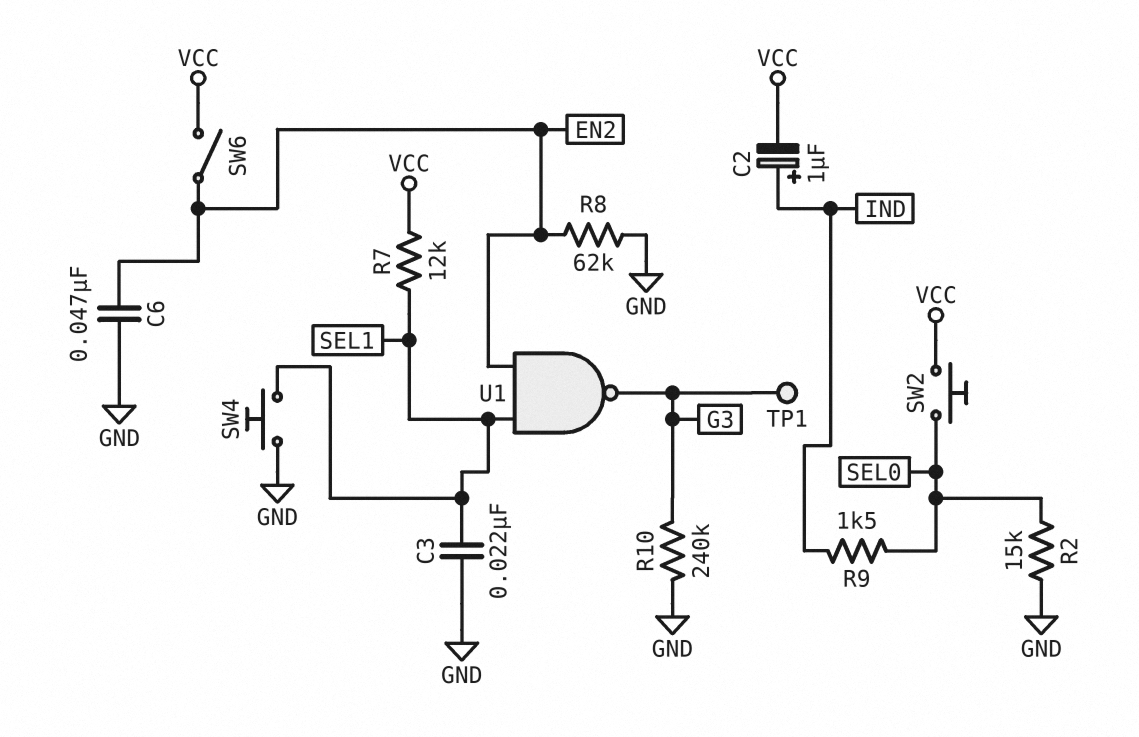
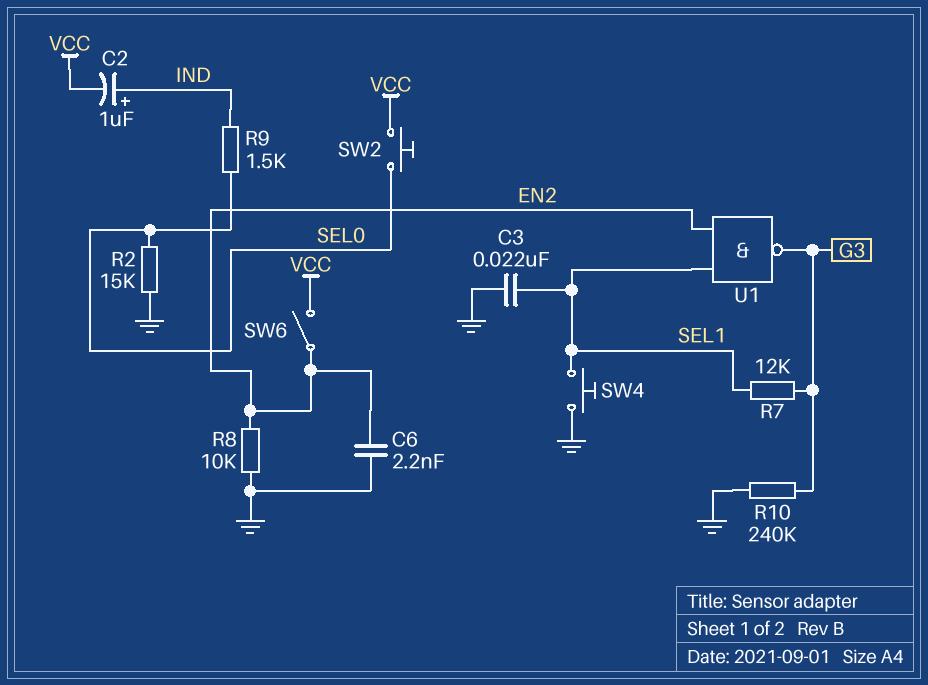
C6: 47nF (EN2, GND) -> 2.2nF (EN2, GND)
R7: 12k (SEL1, VCC) -> 12k (G3, SEL1)
R8: 62k (EN2, GND) -> 10k (EN2, GND)
TP1: test point (G3) -> none

